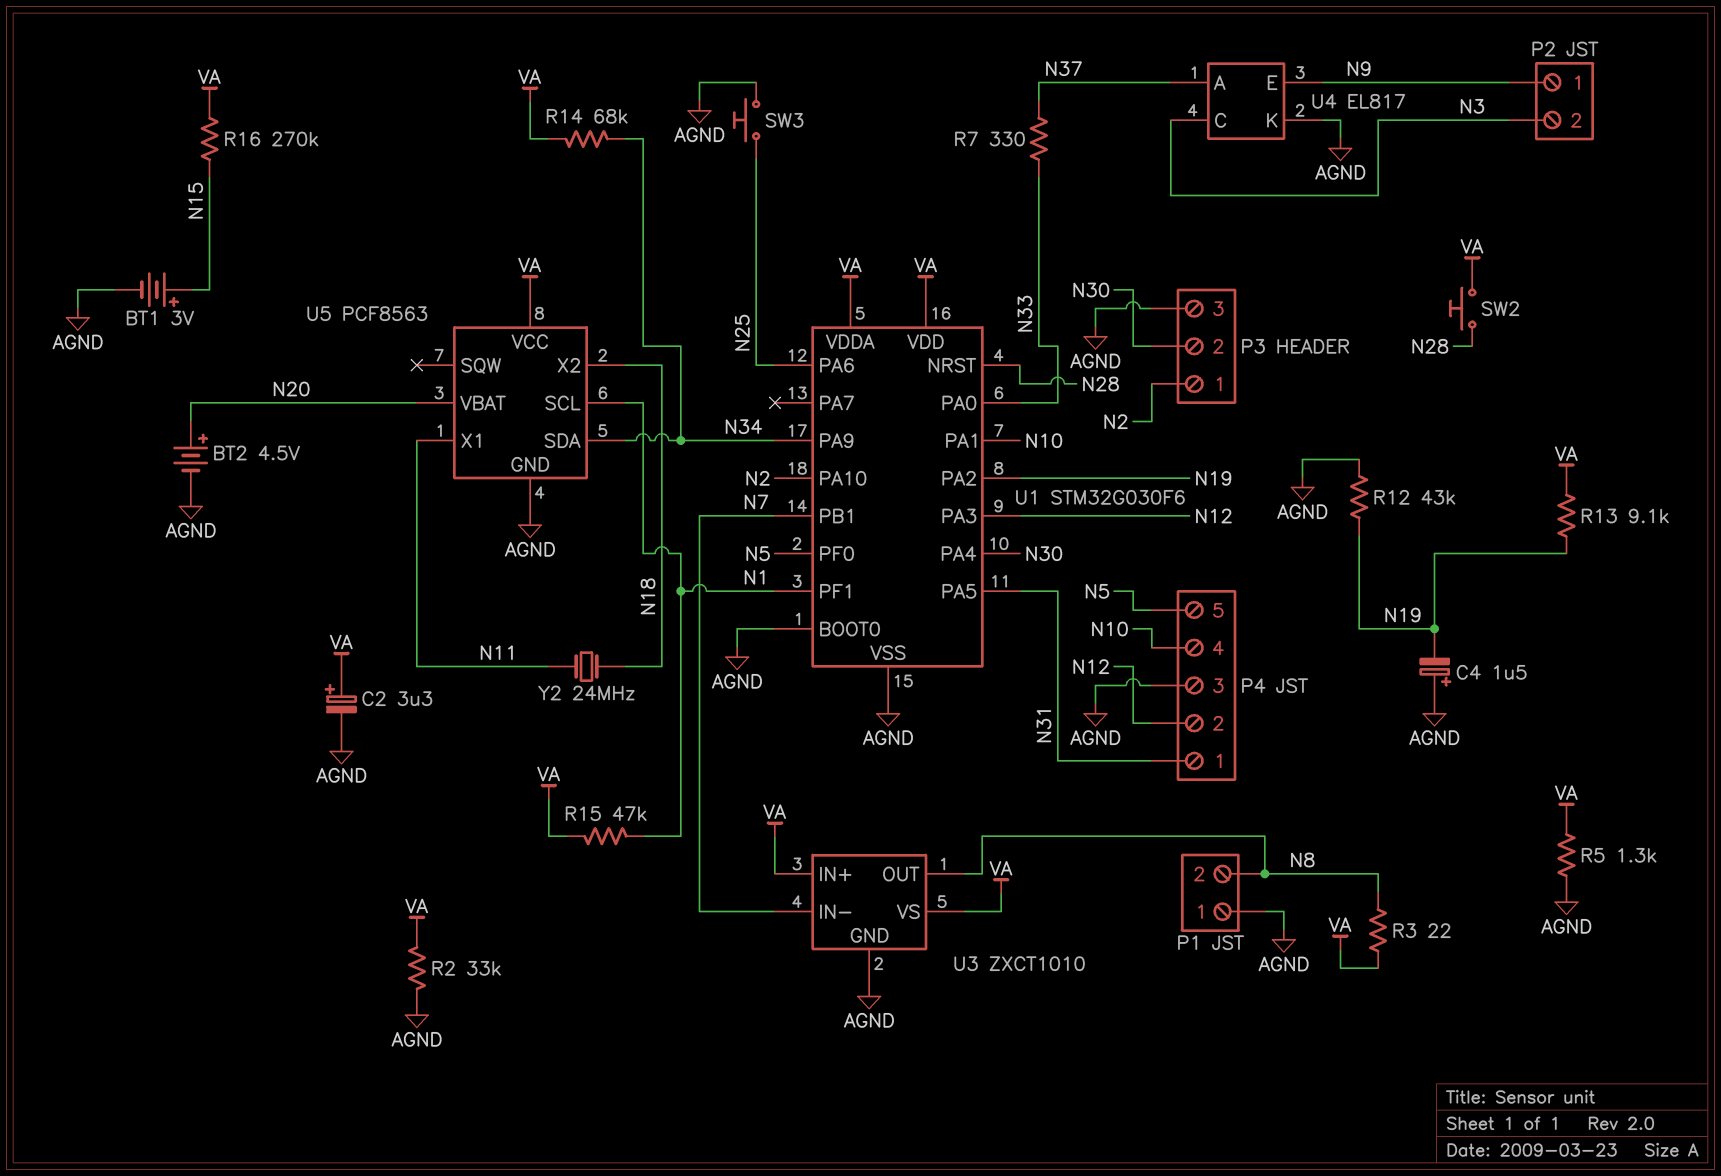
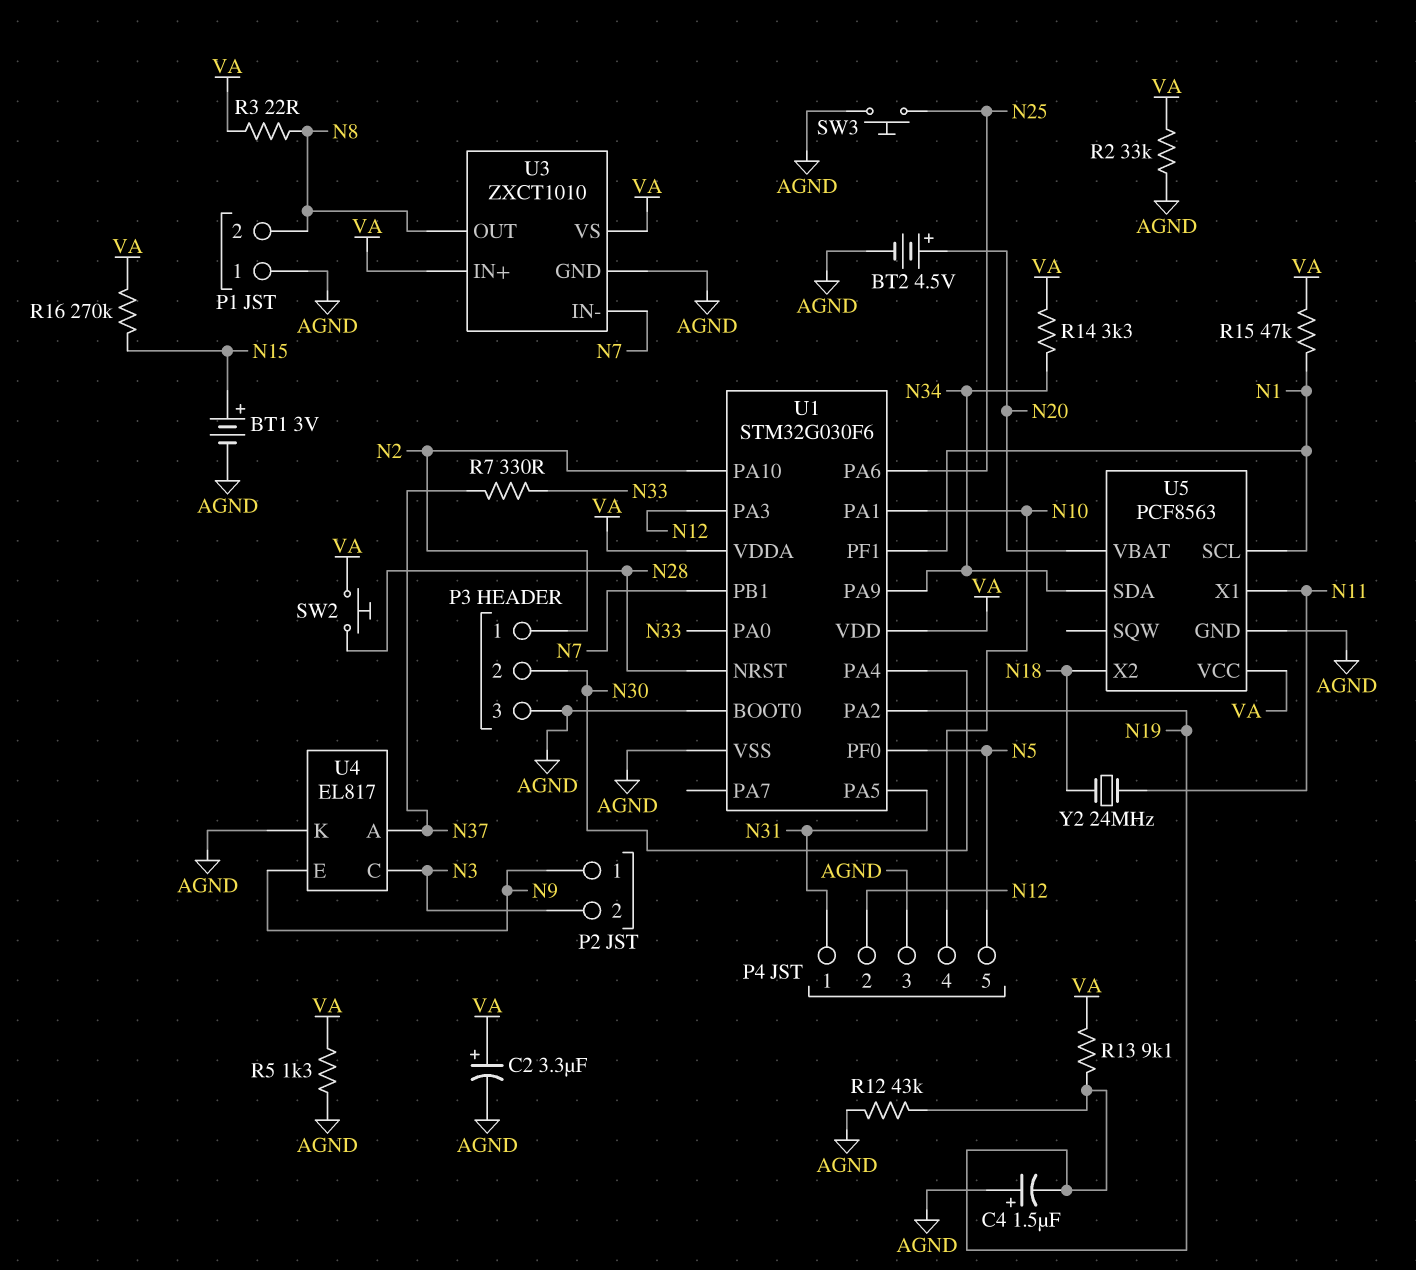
R14: 68k (N34, VA) -> 3.3k (N34, VA)

